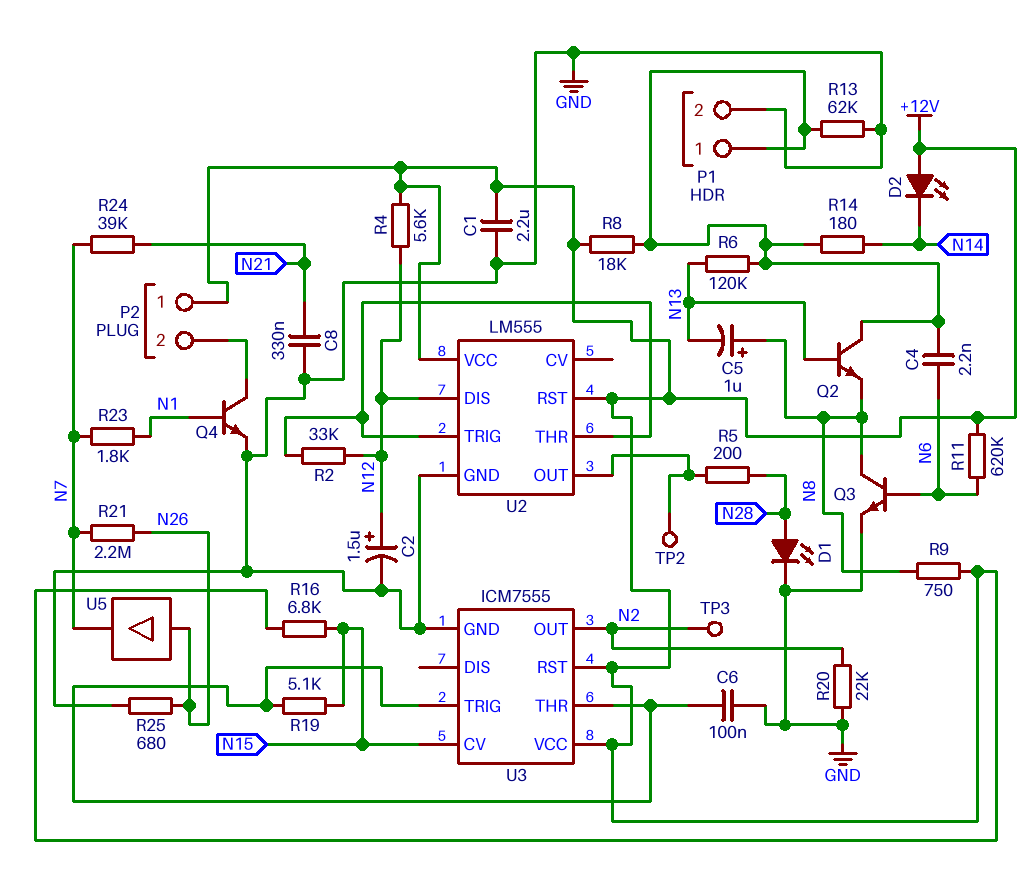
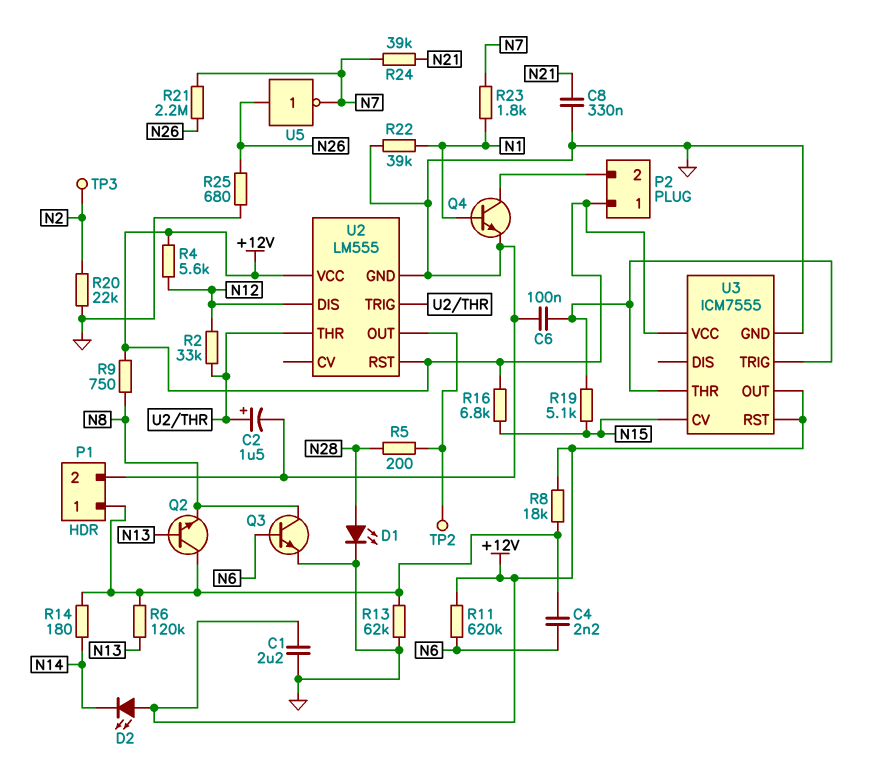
C2: 1.5uF (plus N12, minus GND) -> 1.5uF (plus U2/THR, minus GND)
C5: 1uF (plus N8, minus N13) -> none
R22: none -> 39k (GND, N1)
U3 pin OUT: N2 -> +12V
U5: buffer (in N26, out N7) -> NOT (in N26, out N7)

